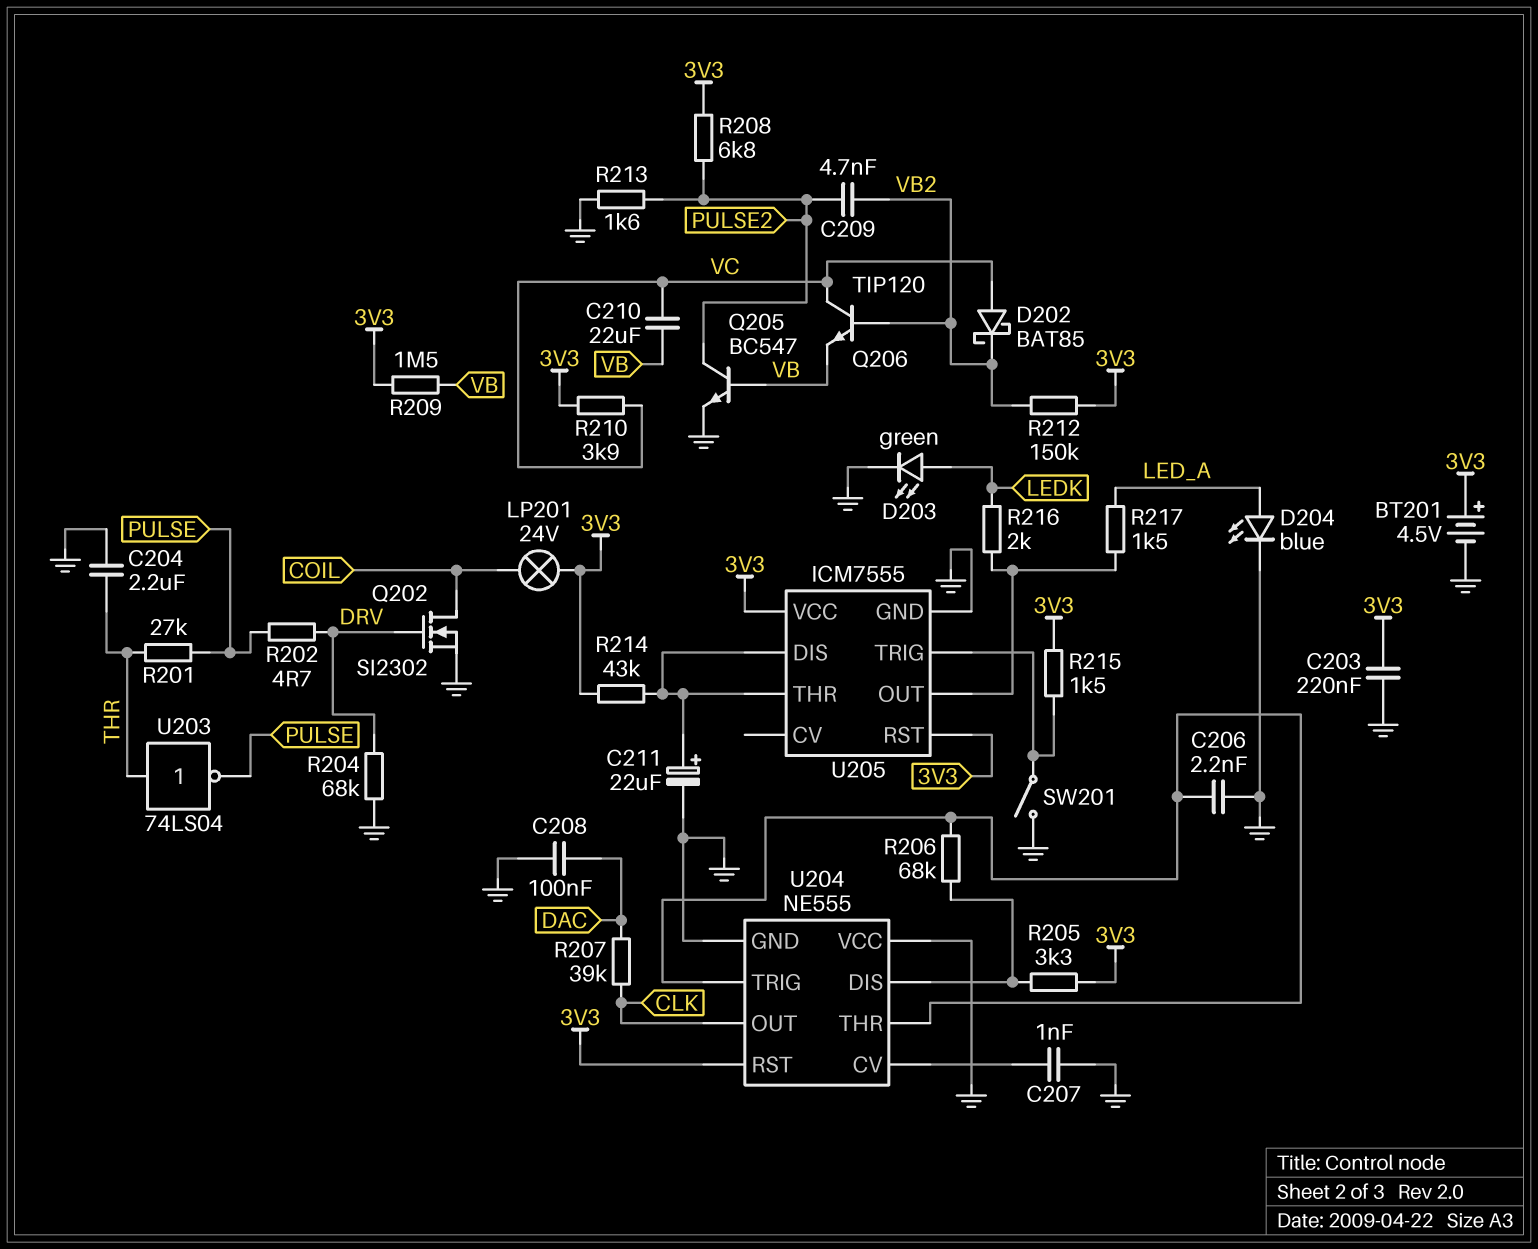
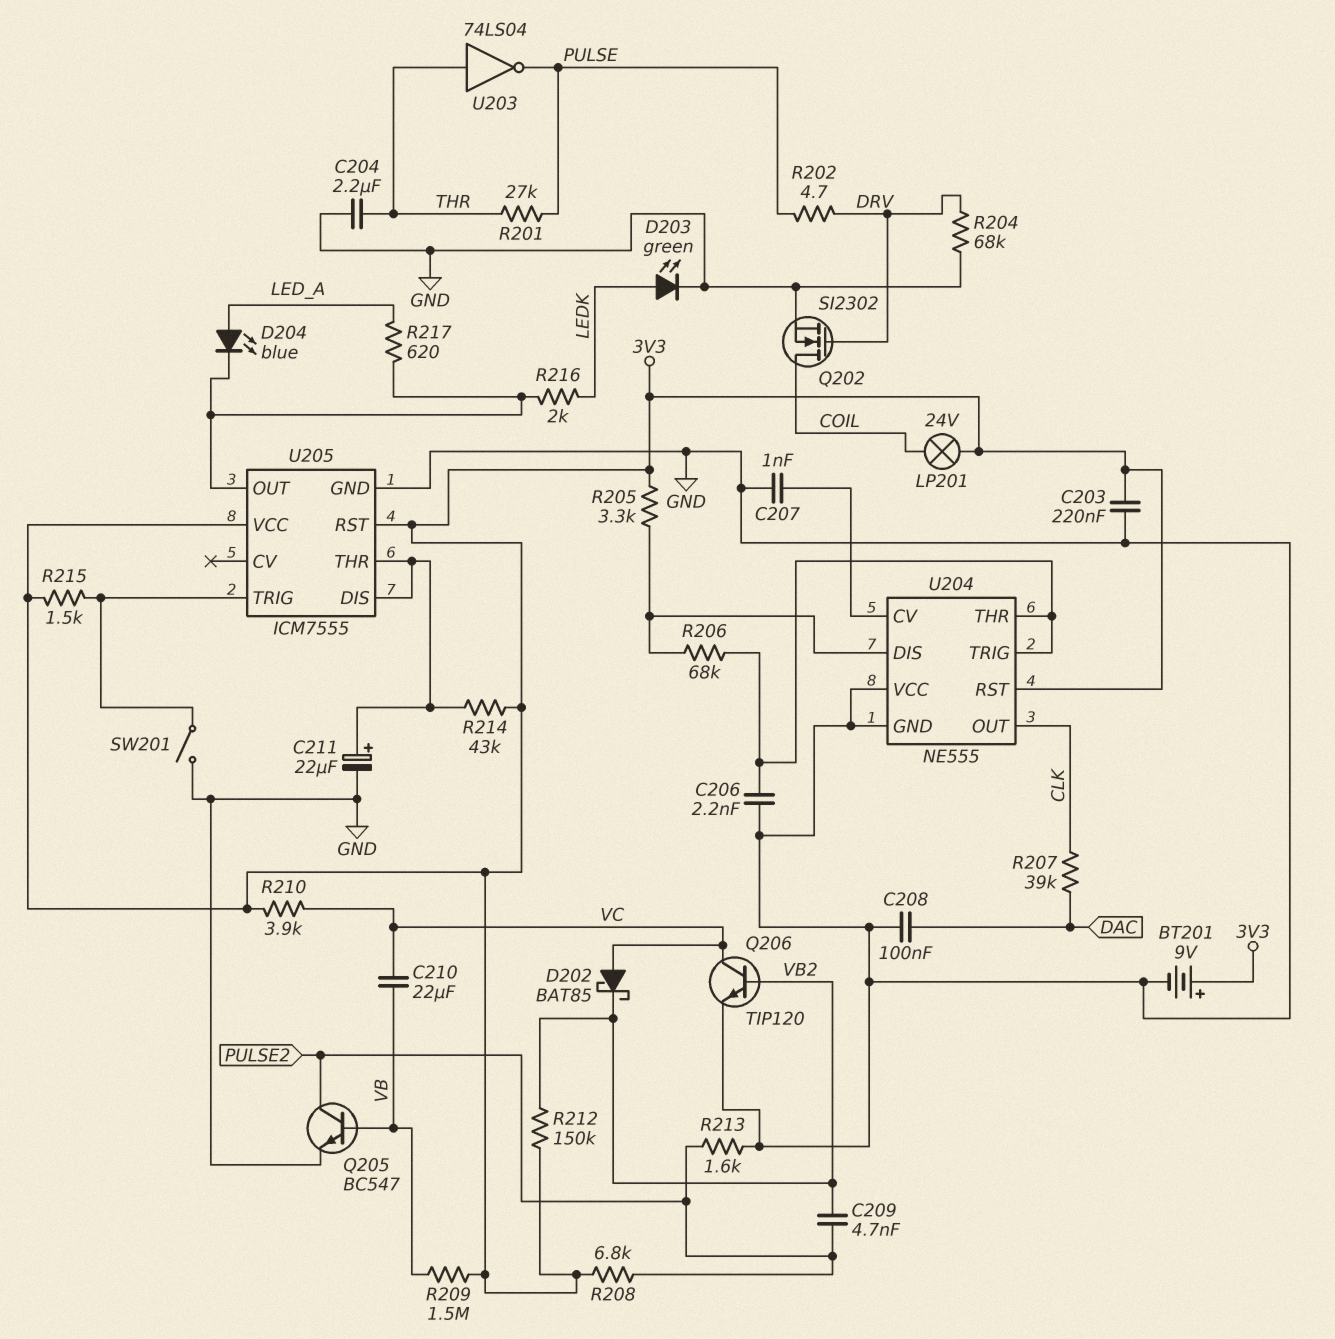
BT201: 4.5V (plus 3V3, minus GND) -> 9V (plus 3V3, minus GND)
D204: LED blue (A LED_A, K GND) -> LED blue (A LED_A, K U205/OUT)
Q206: NPN TIP120 (B VB2, C VC, E VB) -> NPN TIP120 (B VB2, C VC, E GND)
R217: 1.5k (LED_A, U205/OUT) -> 620 (LED_A, U205/OUT)

